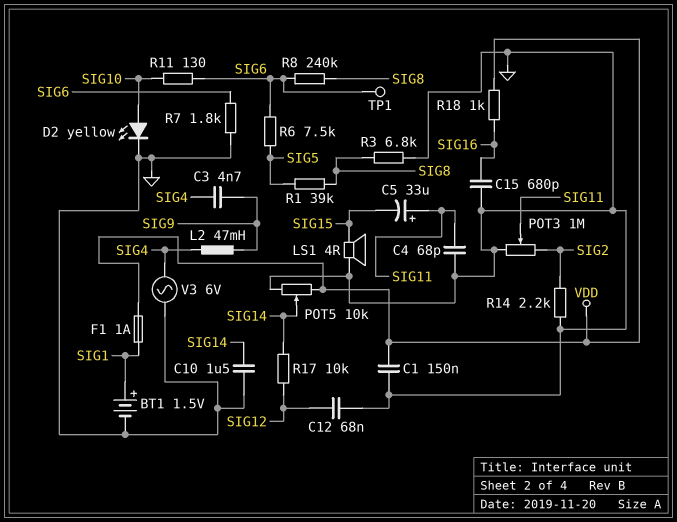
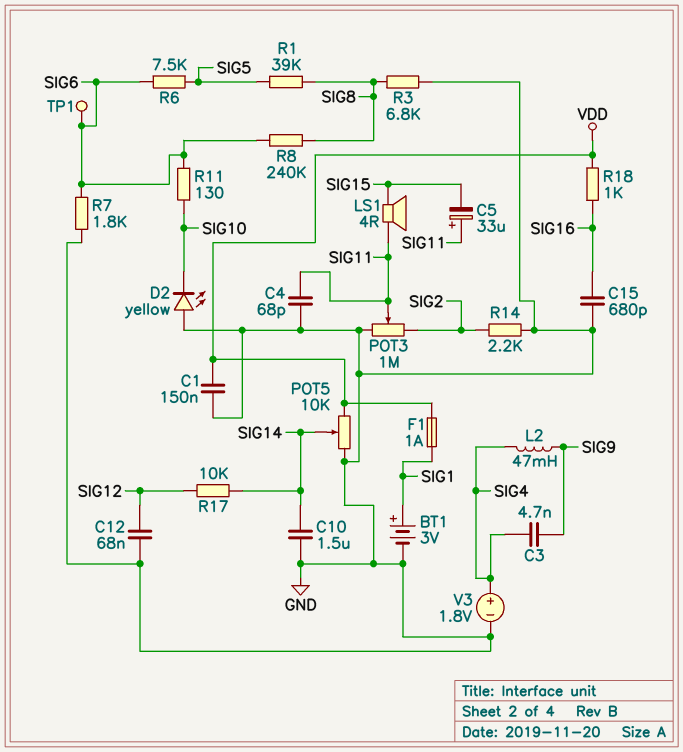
BT1: 1.5V (plus SIG1, minus GND) -> 3V (plus SIG1, minus GND)
D2: LED yellow (A SIG10, K GND) -> LED yellow (A GND, K SIG10)
LS1: speaker 4R (GND, SIG15) -> speaker 4R (SIG11, SIG15)
V3: AC 6V (GND, SIG4) -> 1.8V (plus SIG4, minus GND)

